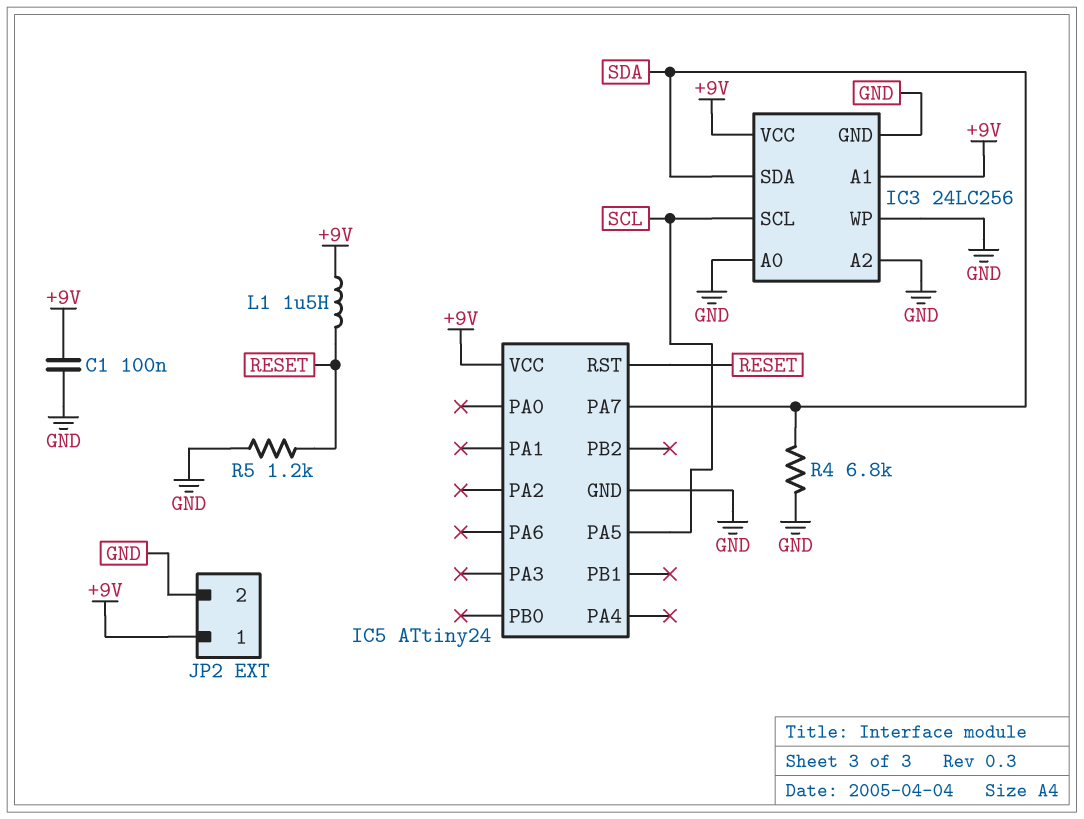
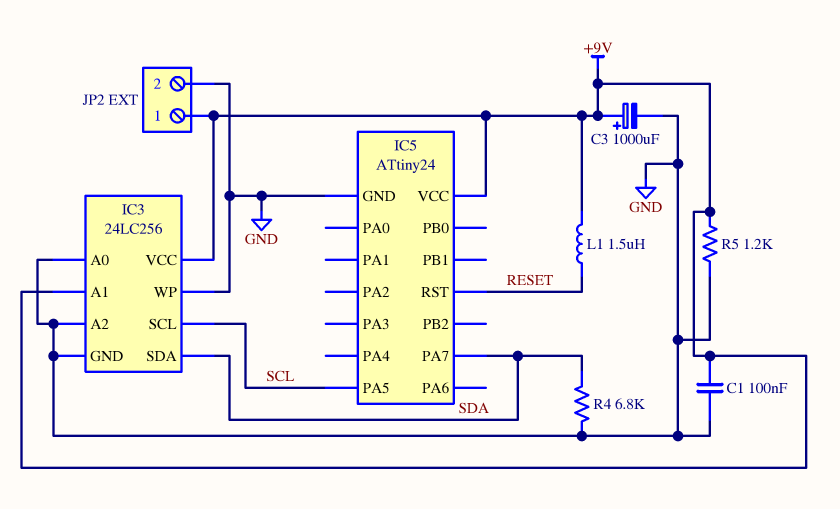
C3: none -> 1000uF (plus +9V, minus GND)
R5: 1.2k (GND, RESET) -> 1.2k (+9V, GND)

